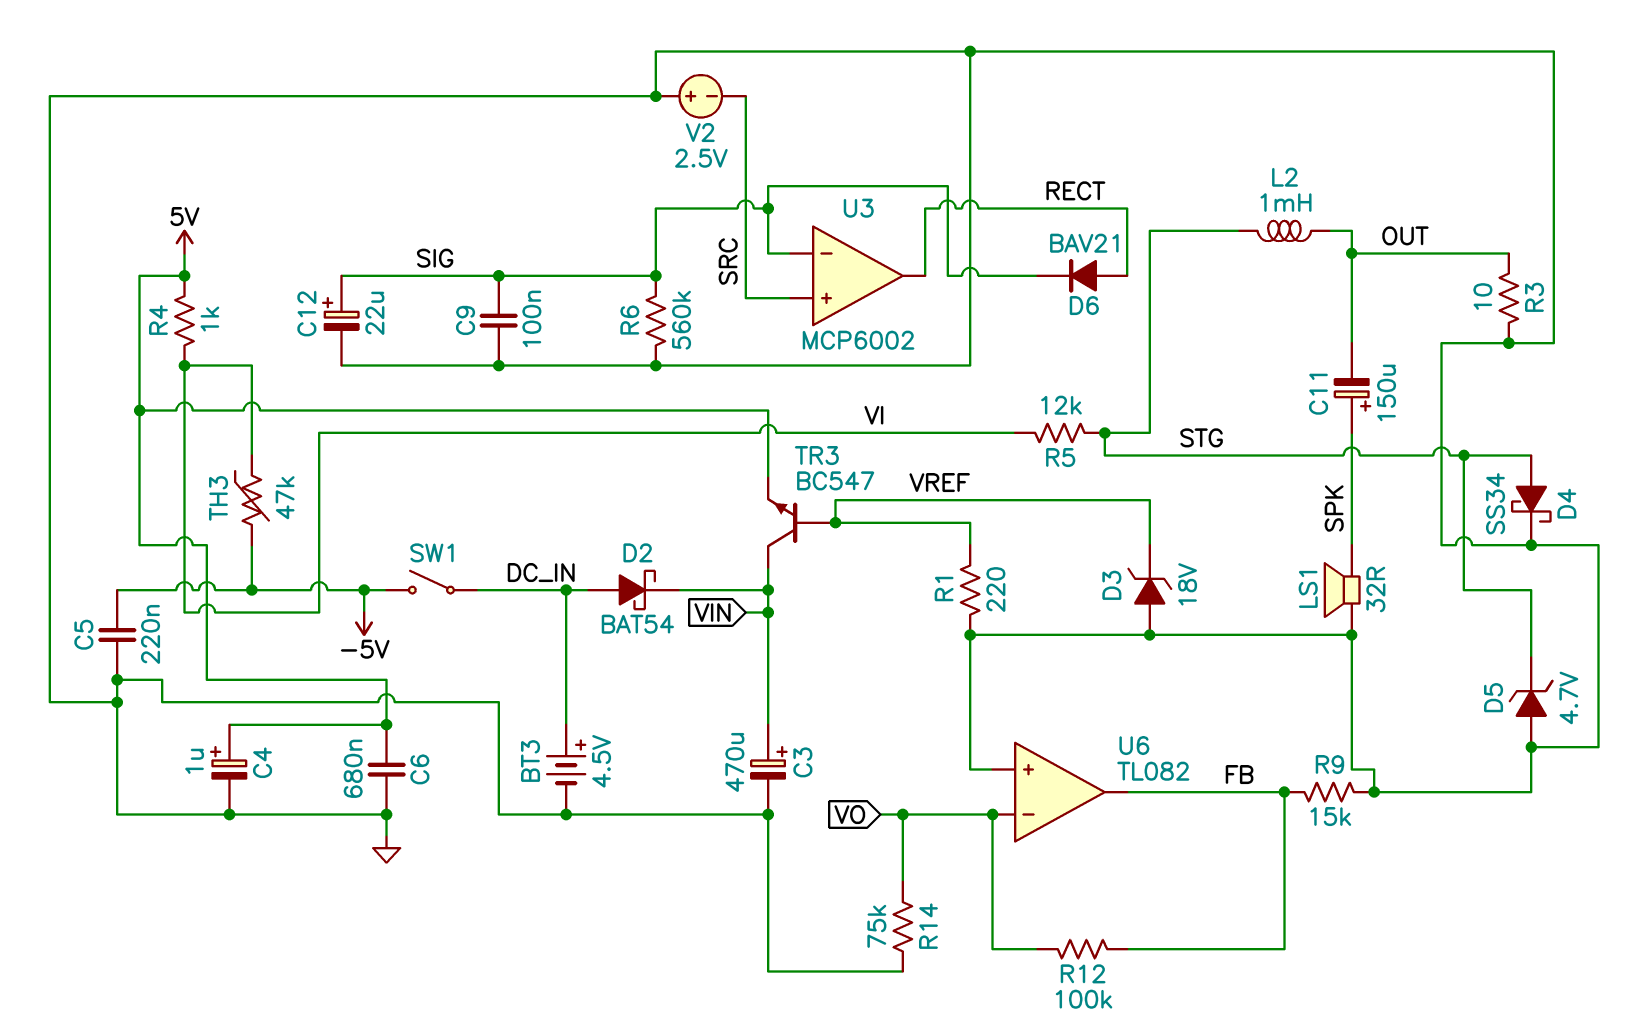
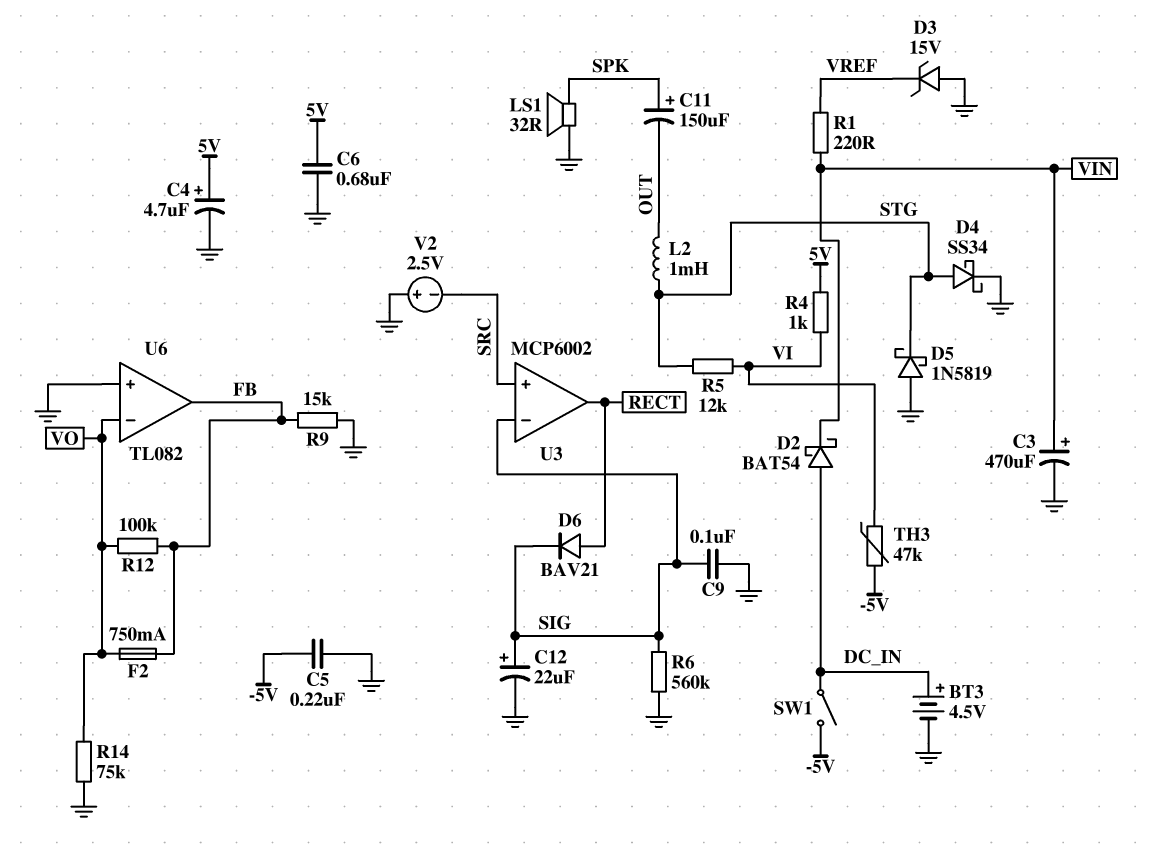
C4: 1uF (plus 5V, minus GND) -> 4.7uF (plus 5V, minus GND)
D3: zener 18V (A GND, K VREF) -> zener 15V (A GND, K VREF)
D5: zener 4.7V (A GND, K STG) -> schottky 1N5819 (A GND, K STG)
F2: none -> 750mA (FB, VO)
R1: 220 (GND, VREF) -> 220 (VIN, VREF)
R3: 10 (GND, OUT) -> none
TR3: NPN BC547 (B VREF, C VIN, E 5V) -> none

